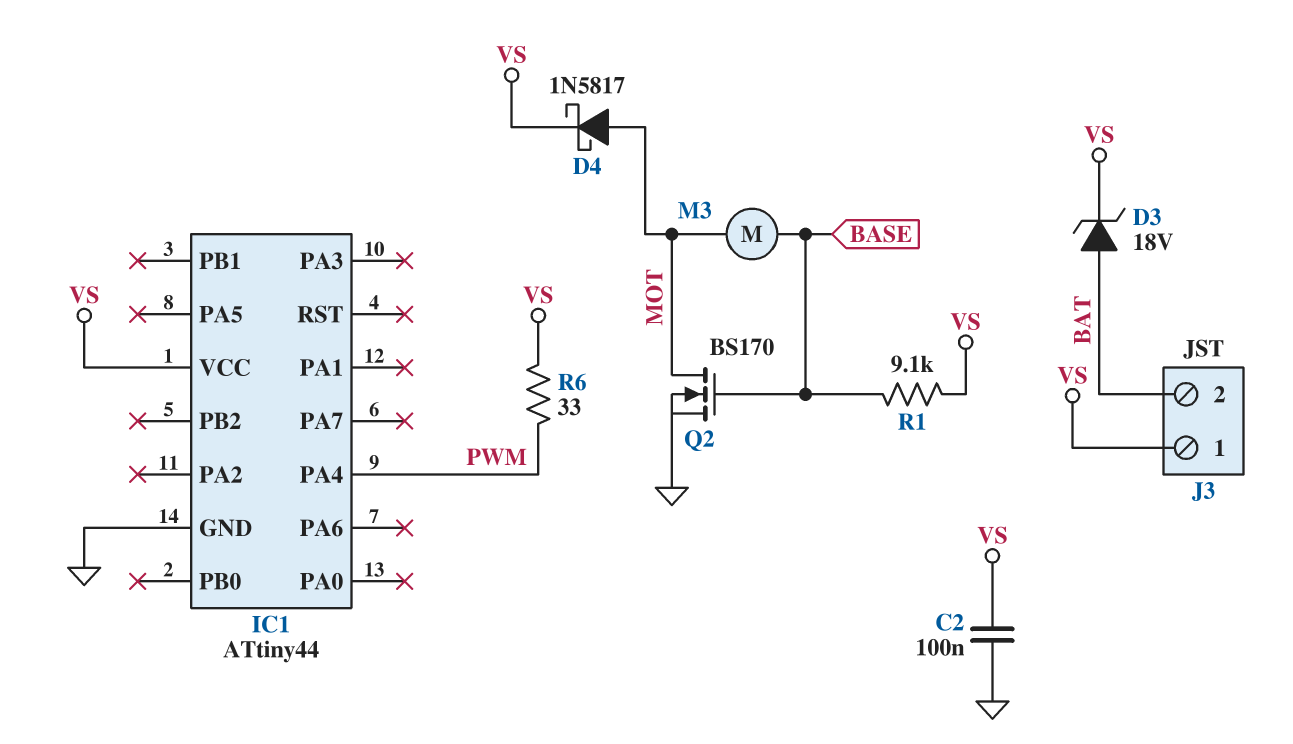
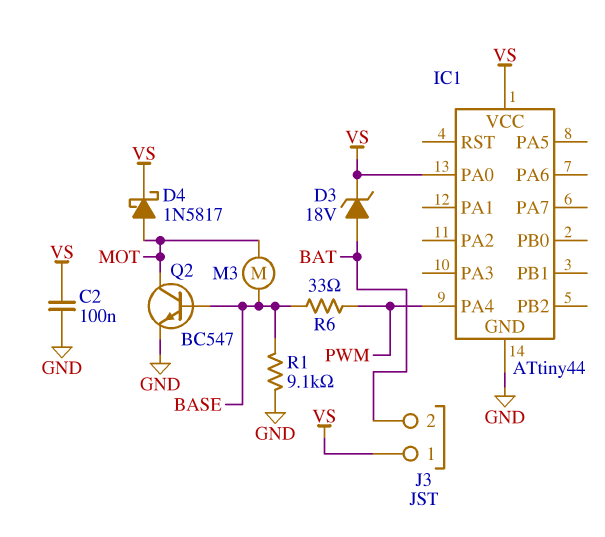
IC1 pin PA0: none -> VS
Q2: NMOS BS170 (G BASE, D MOT, S GND) -> NPN BC547 (B BASE, C MOT, E GND)
R1: 9.1k (BASE, VS) -> 9.1k (BASE, GND)
R6: 33 (PWM, VS) -> 33 (BASE, PWM)

